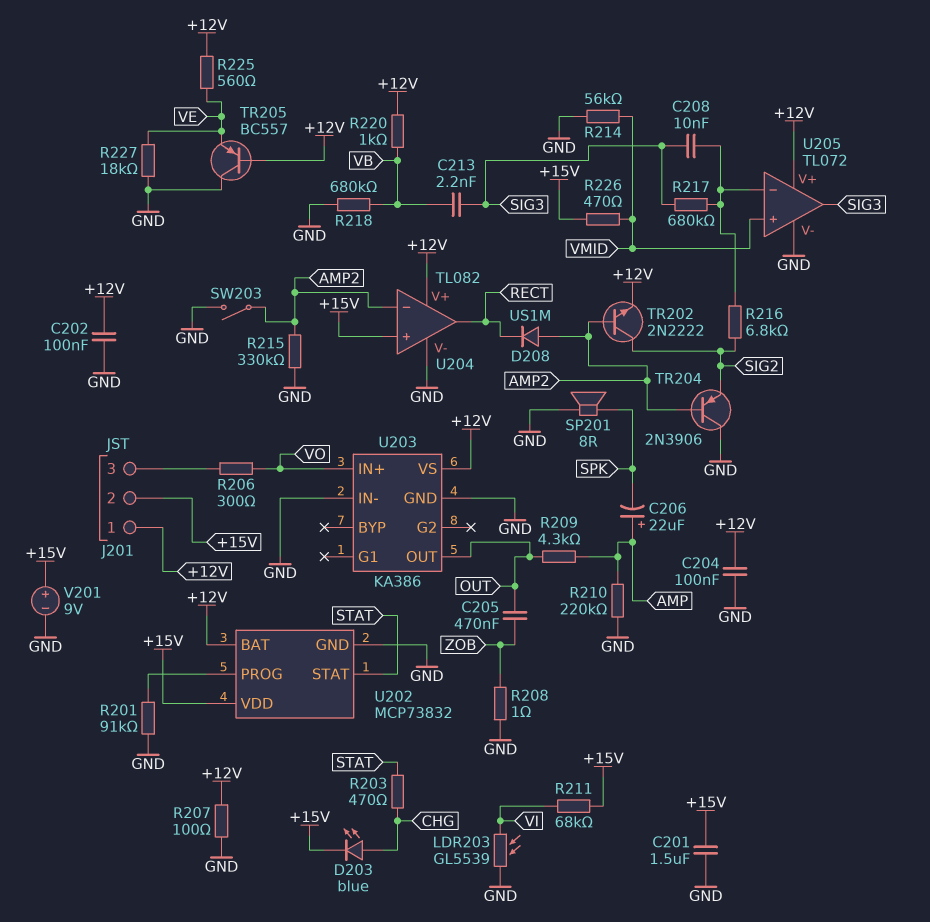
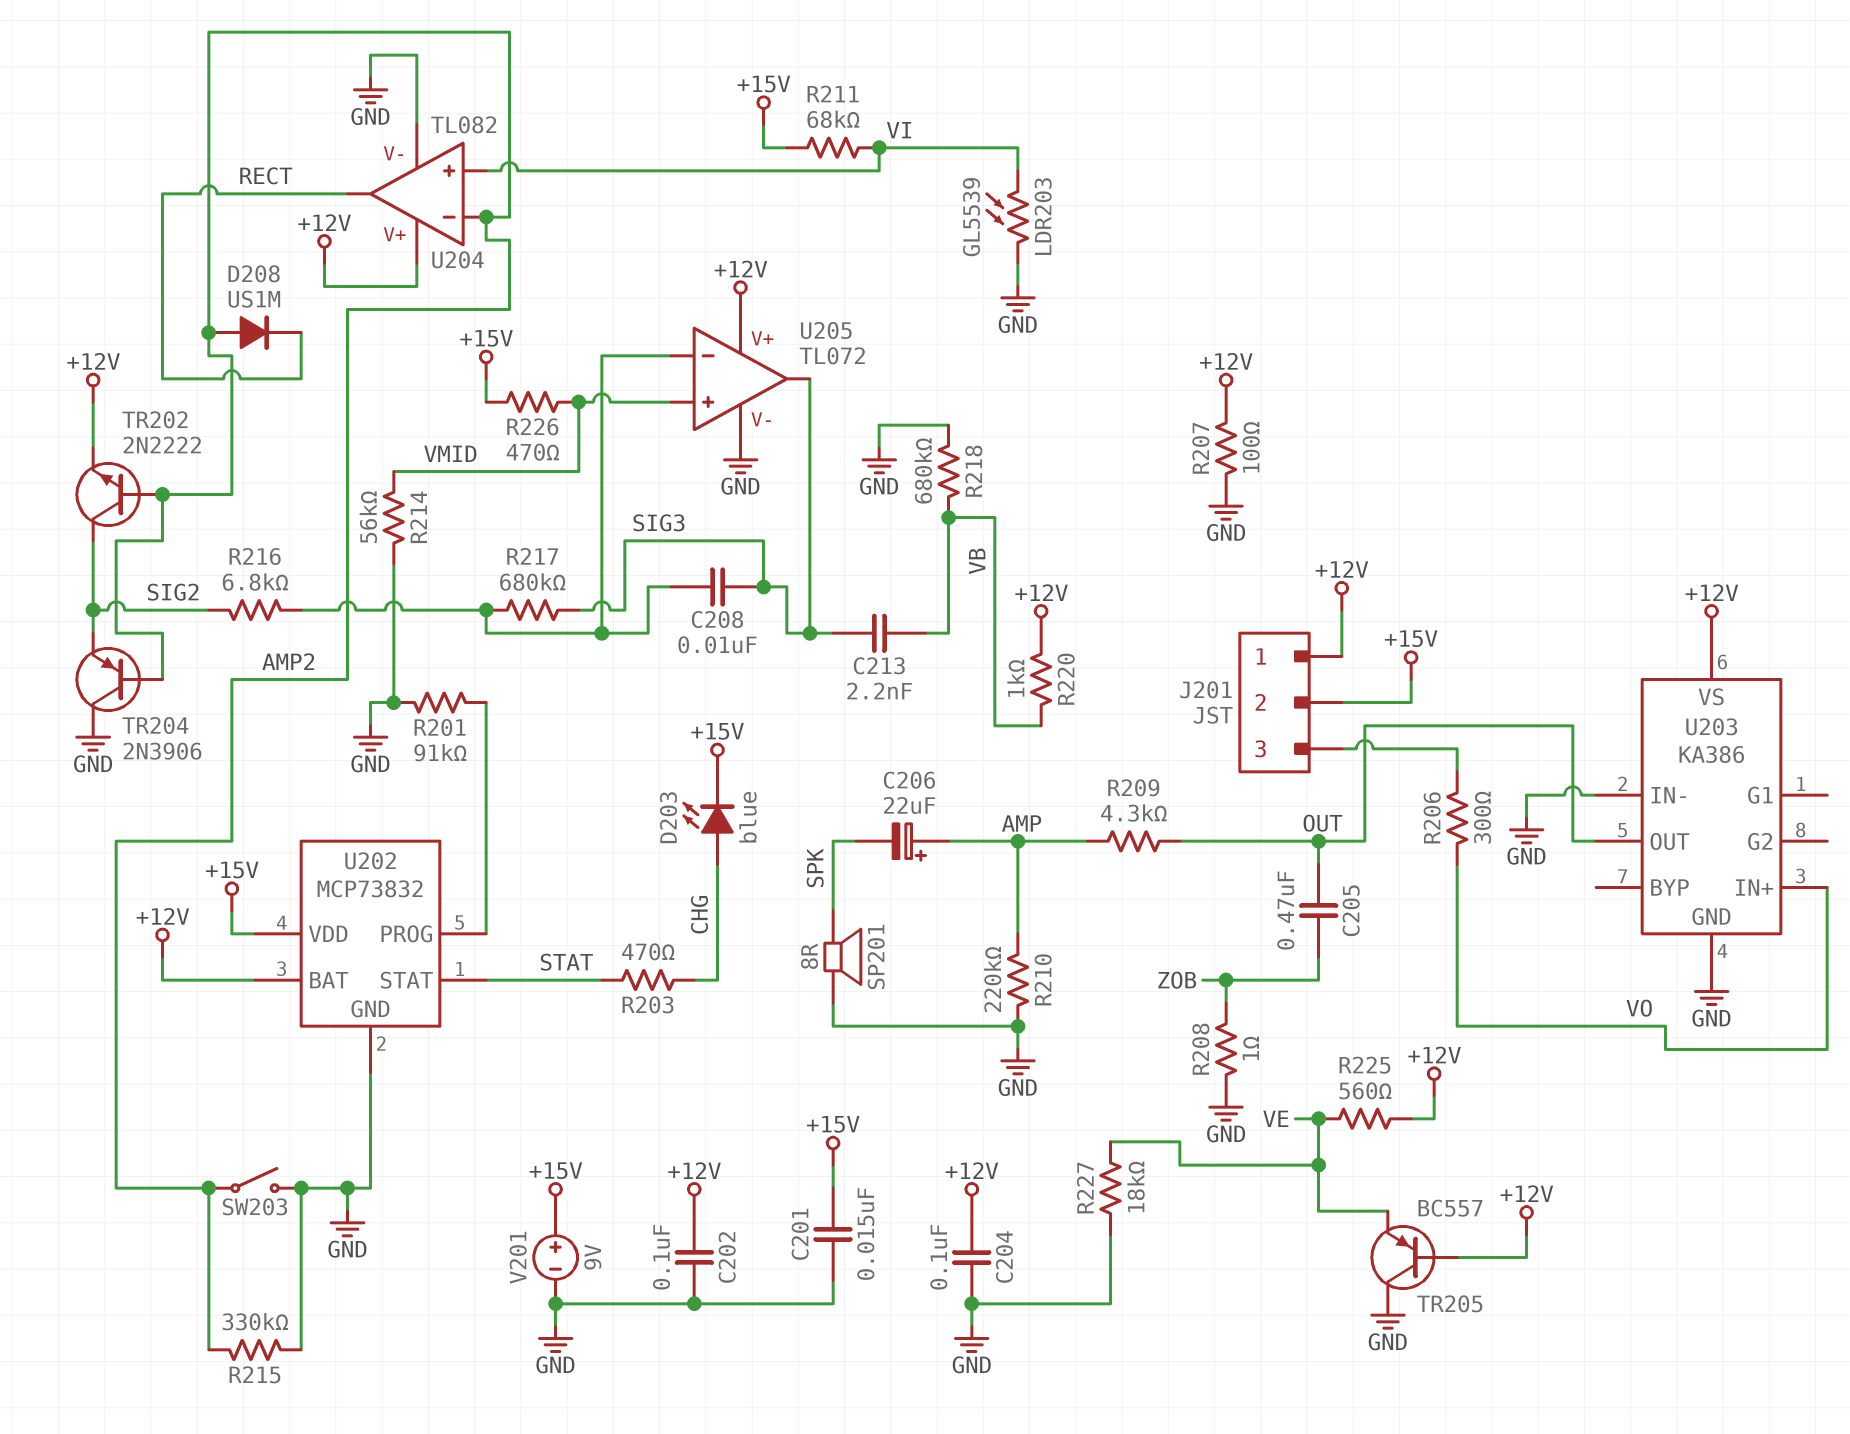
C201: 1.5uF (+15V, GND) -> 15nF (+15V, GND)
U204 pin in+: +15V -> VI

